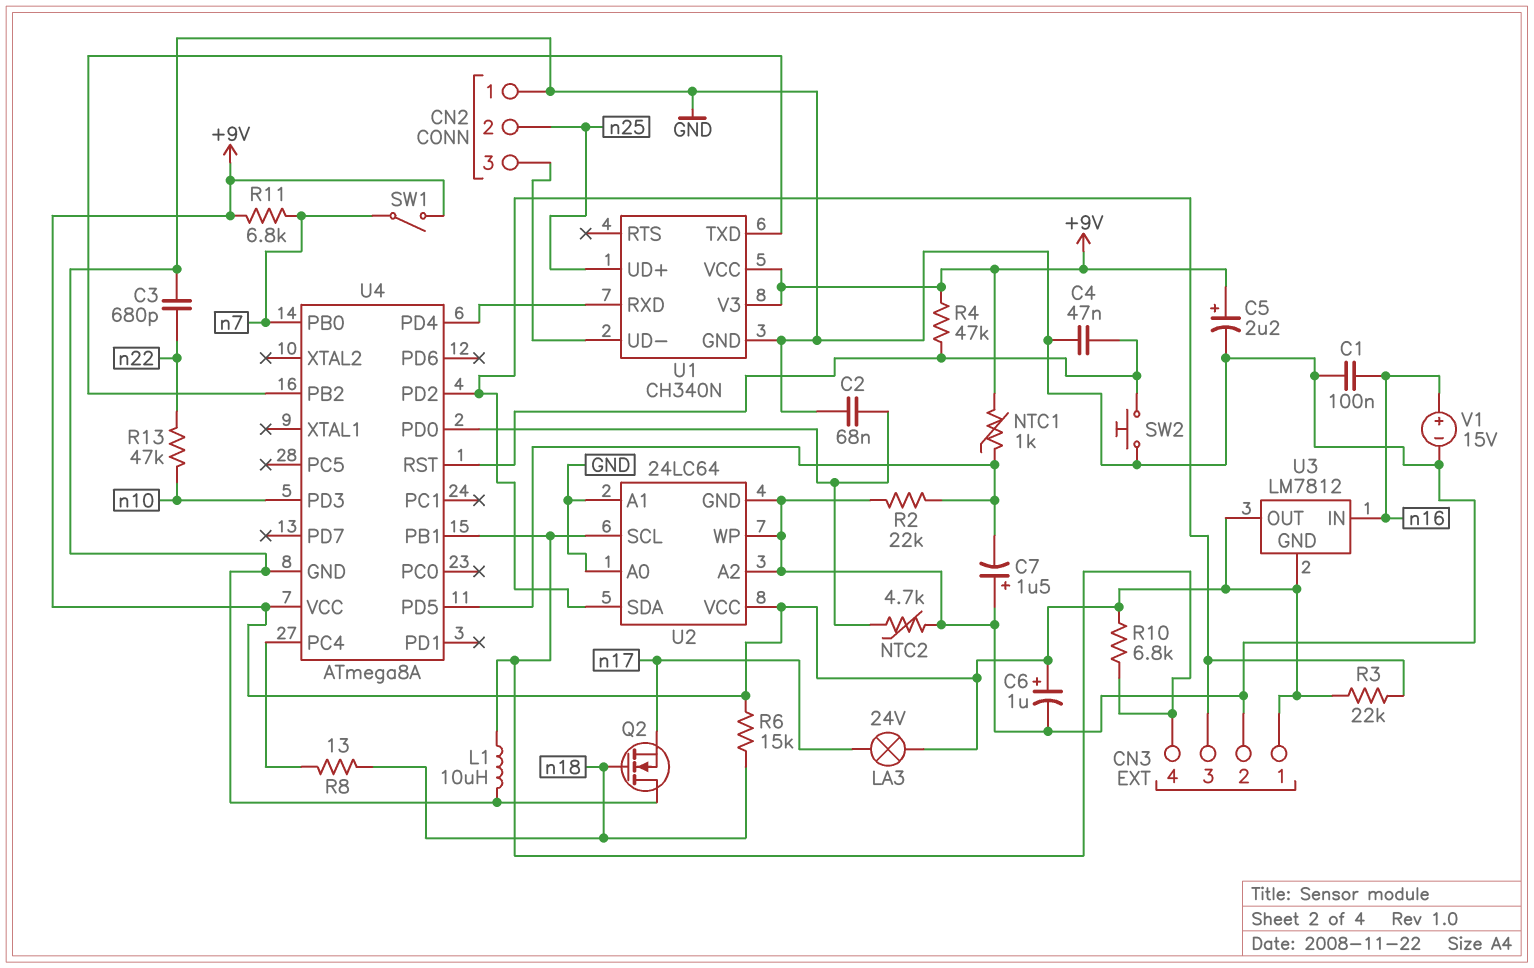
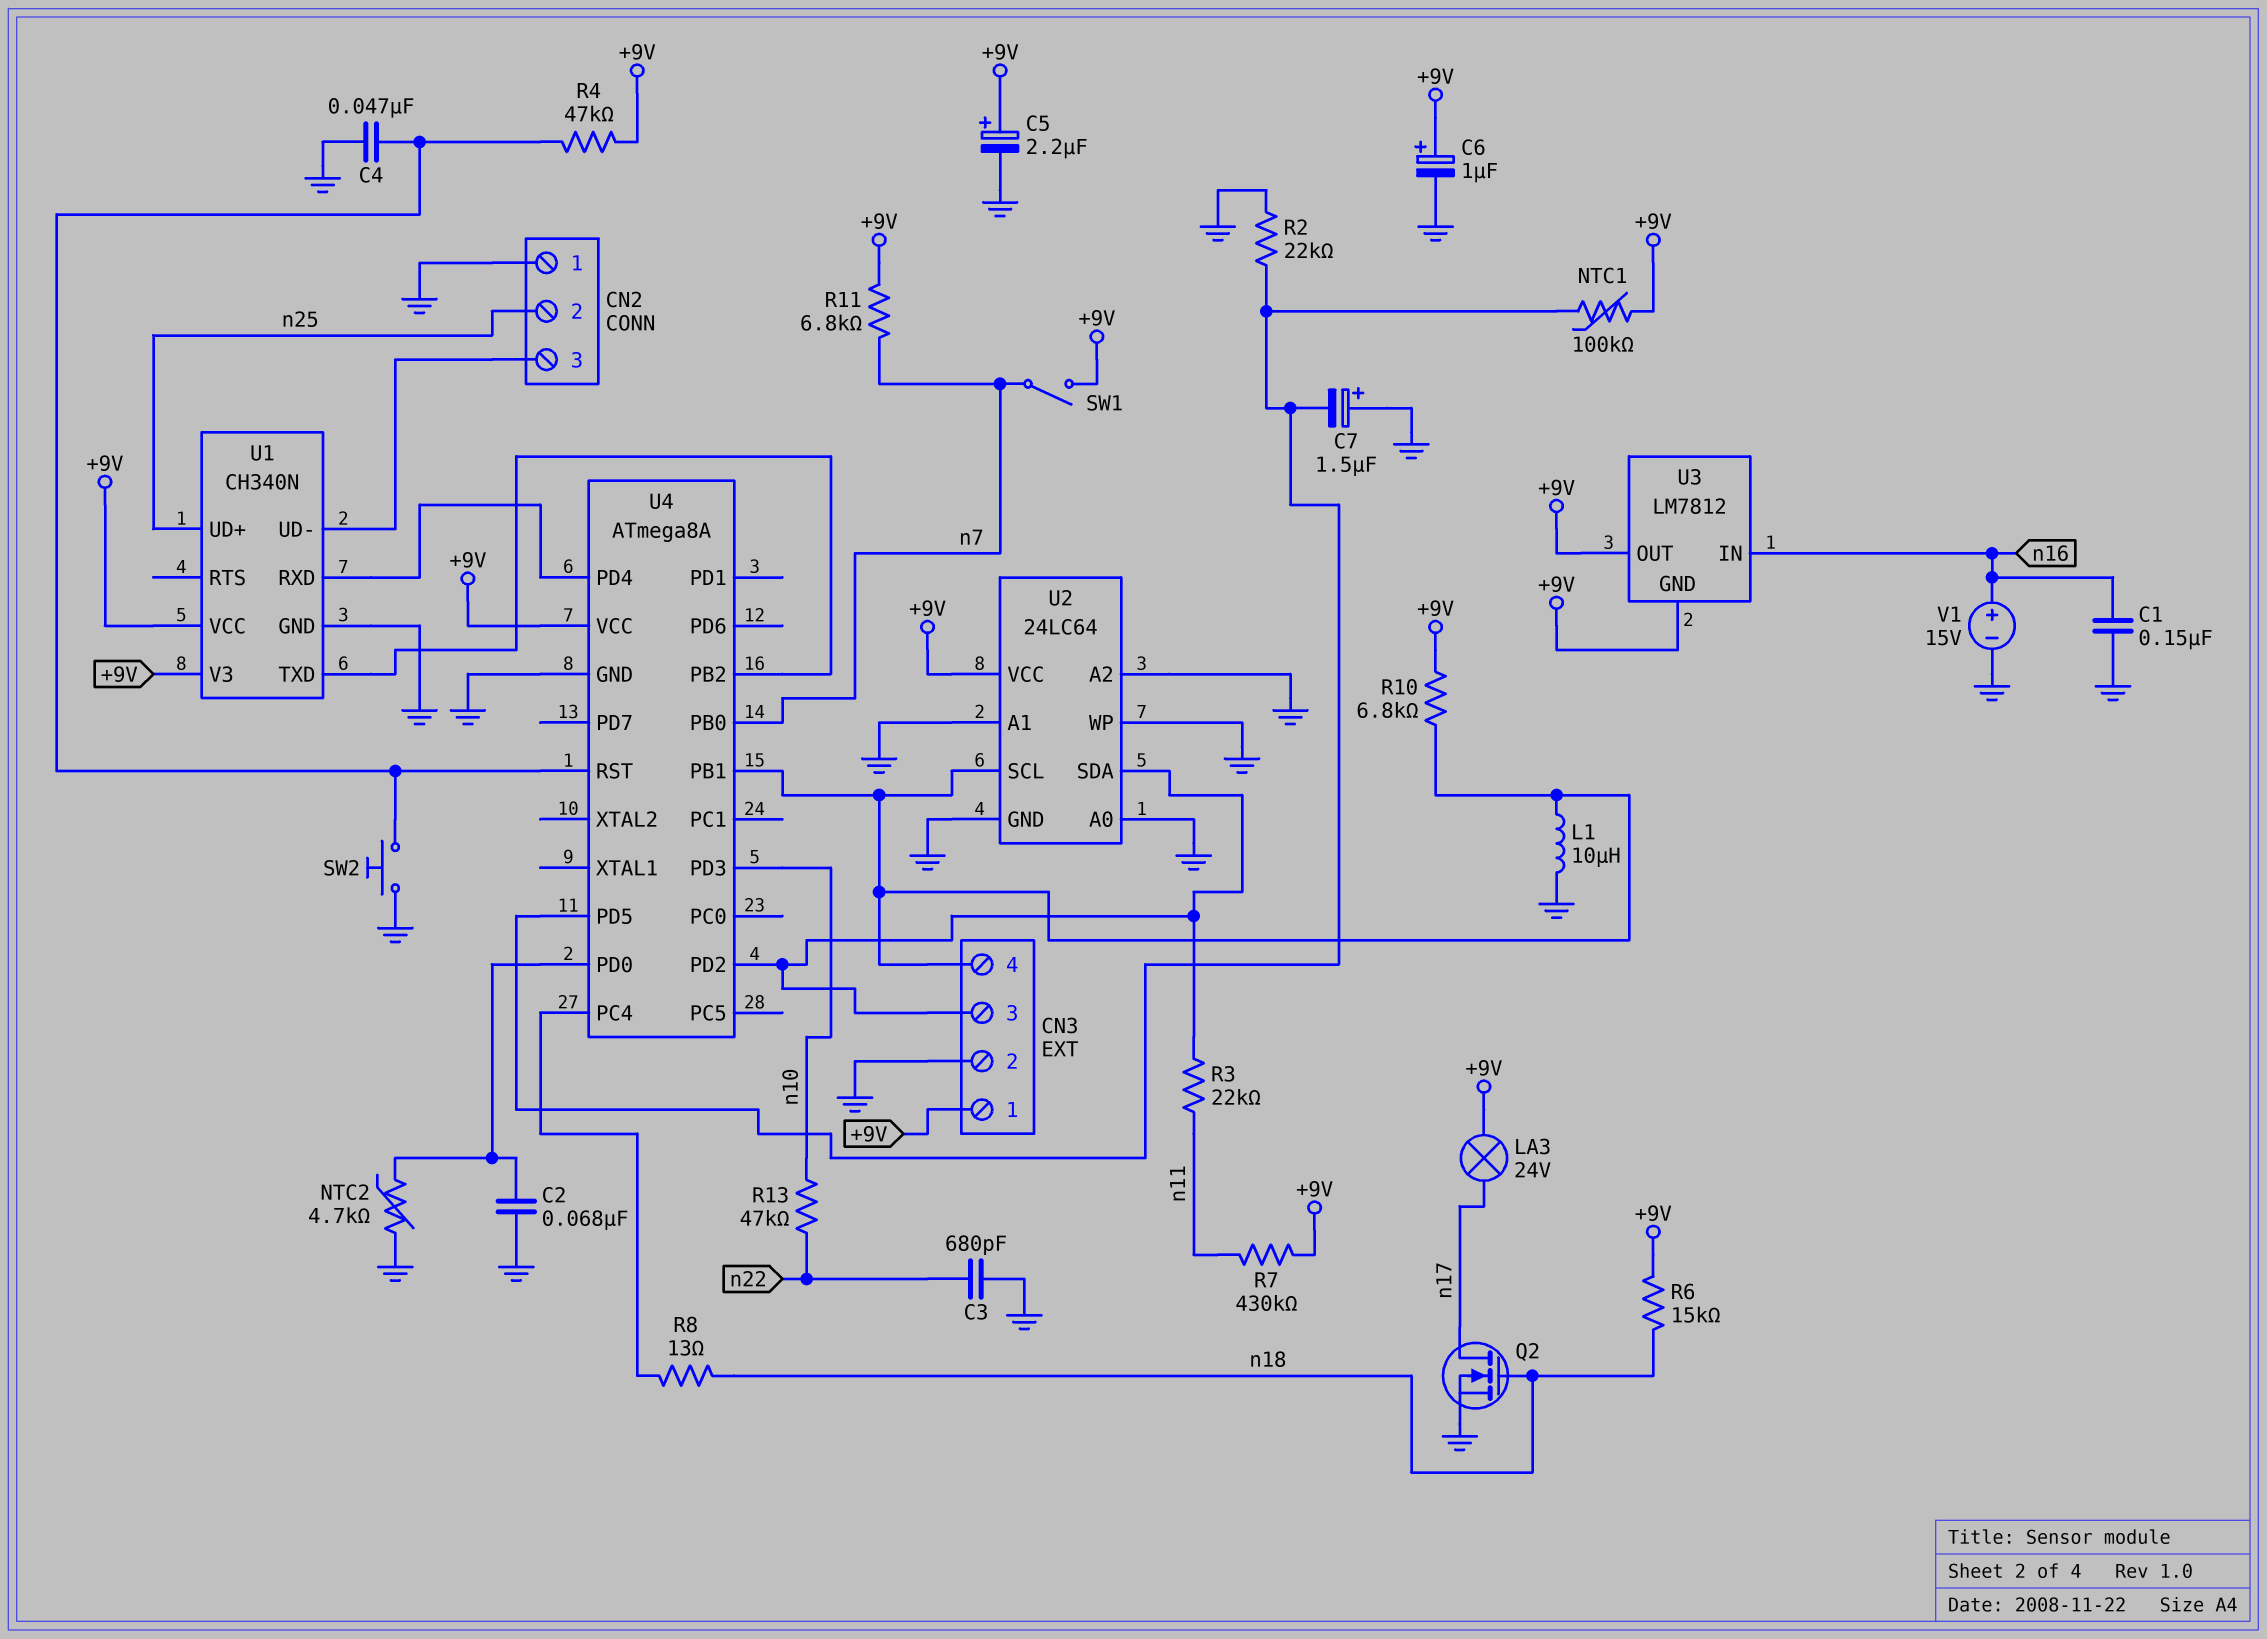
C1: 100nF (GND, n16) -> 150nF (GND, n16)
NTC1: 1k (+9V, U4/PD5) -> 100k (+9V, U4/PD5)
Q2: NMOS (G n18, D GND, S n17) -> NMOS (G n18, D n17, S GND)
R3: 22k (+9V, CN3/3) -> 22k (CN3/3, n11)
R7: none -> 430k (+9V, n11)

